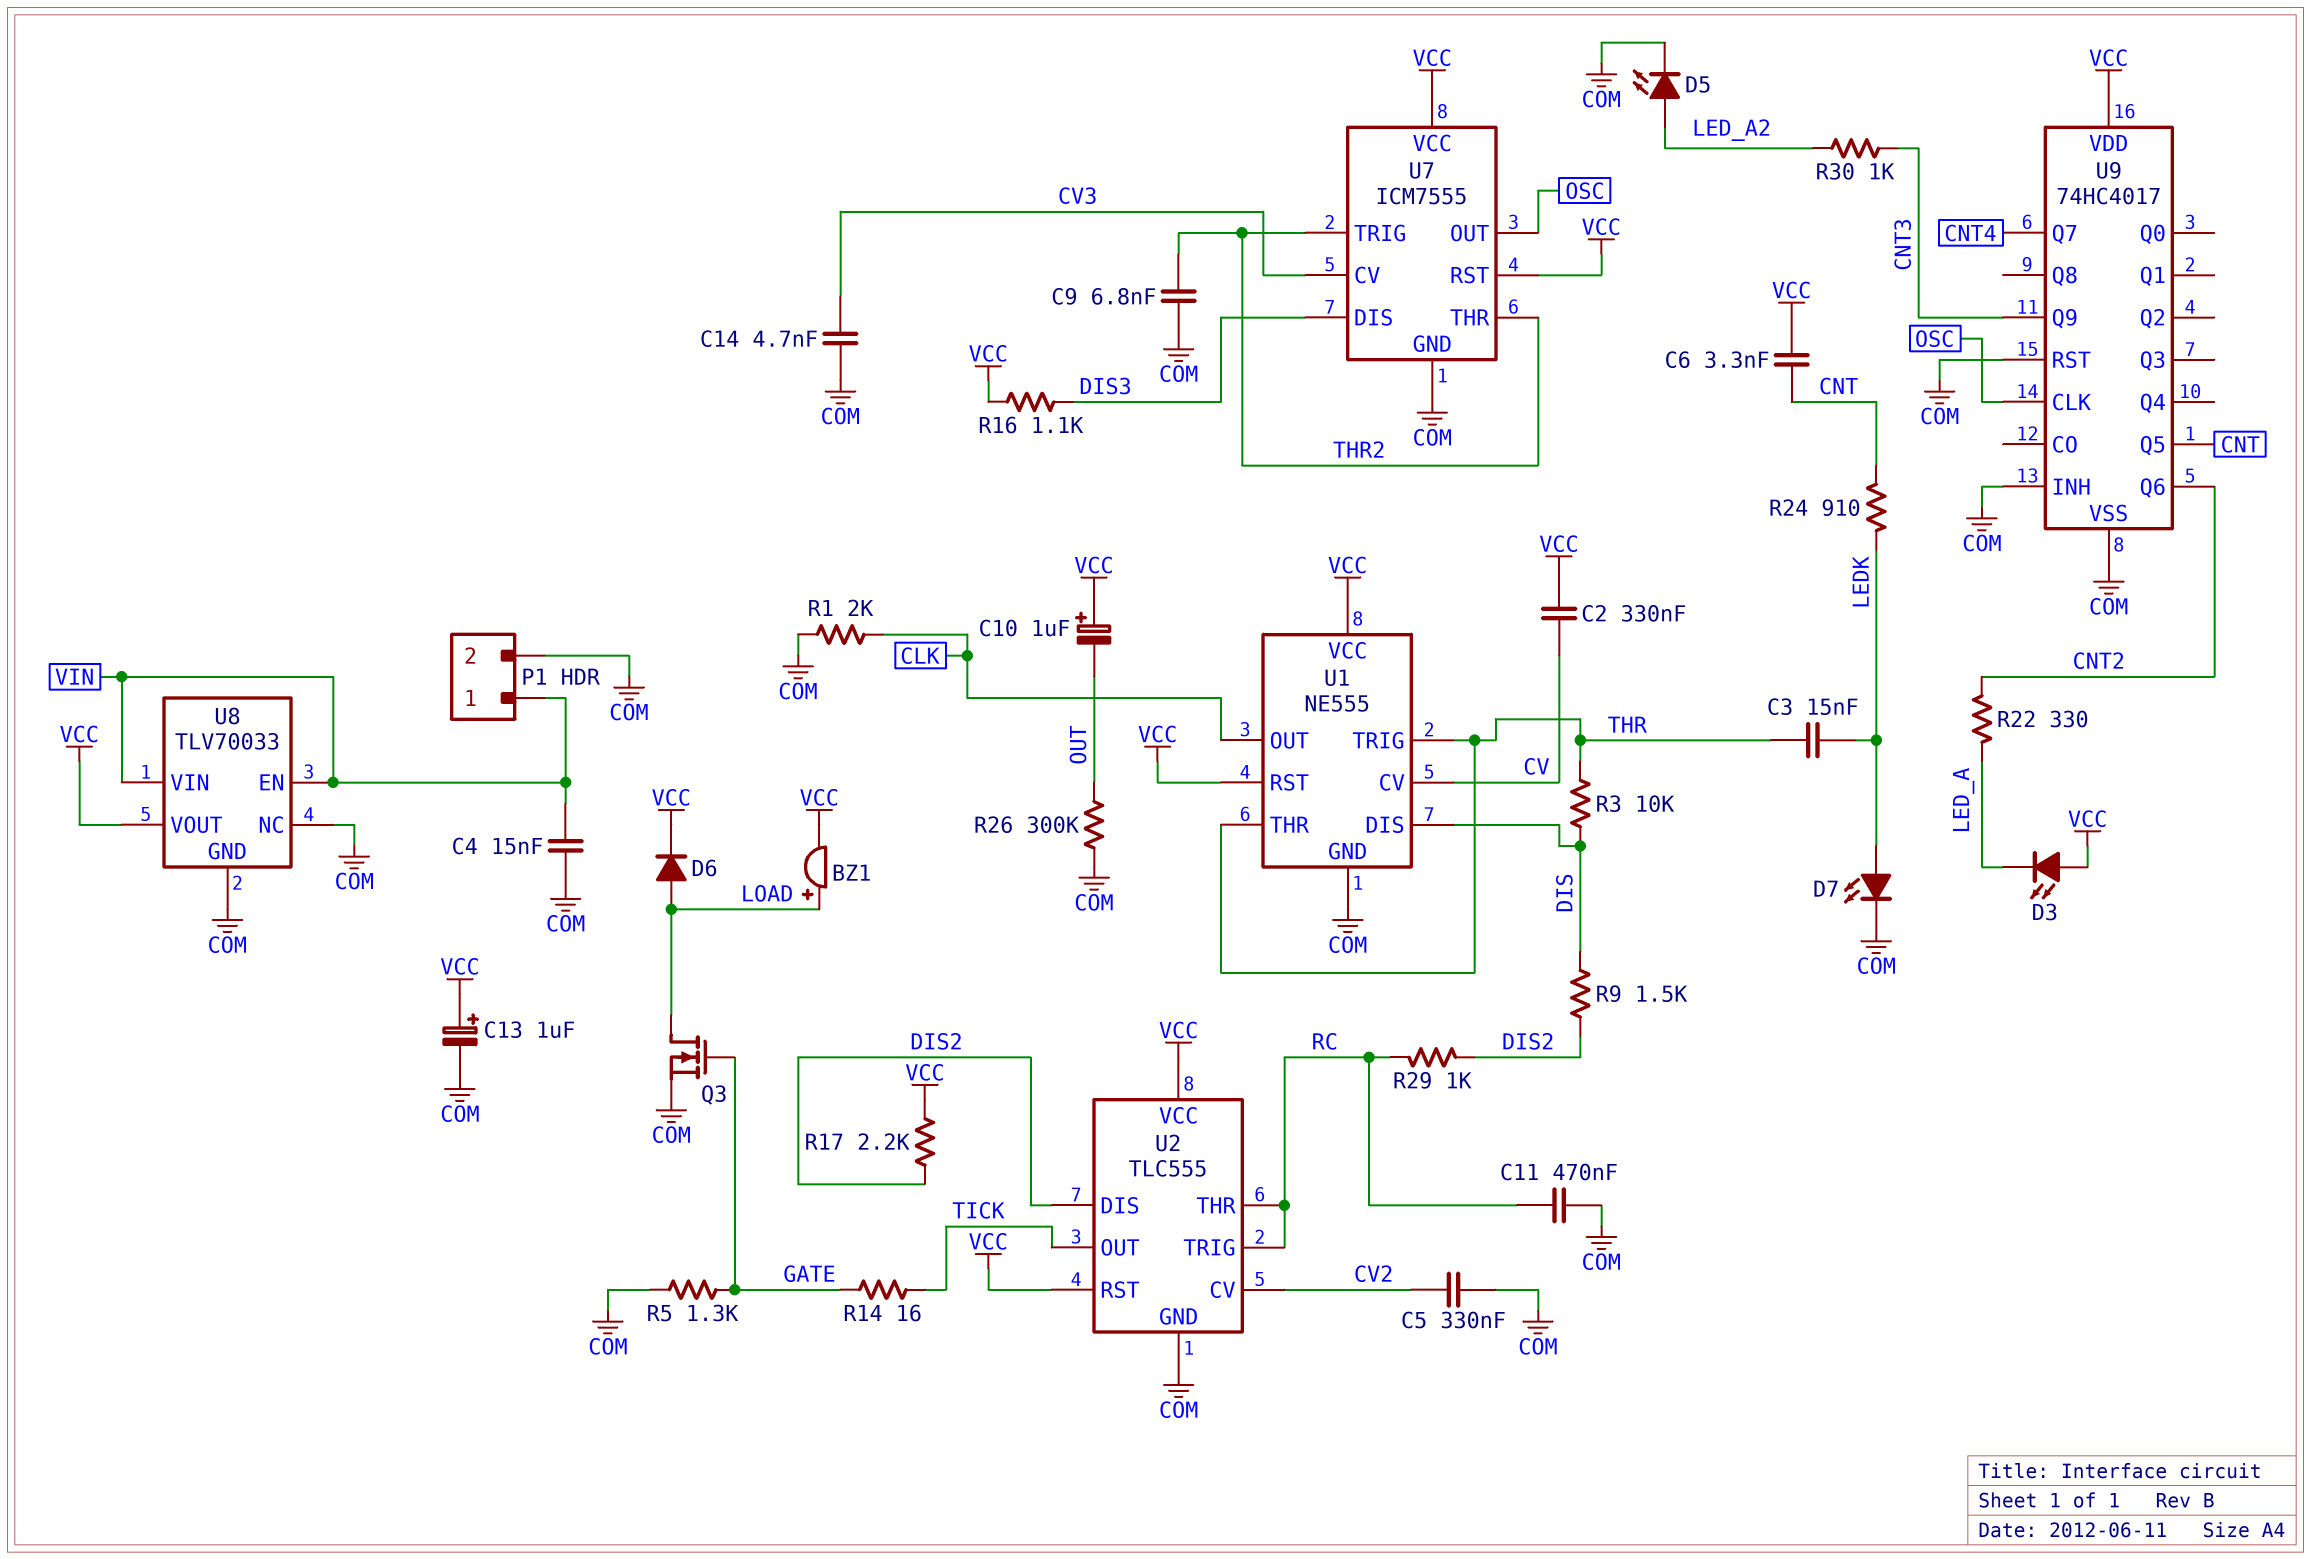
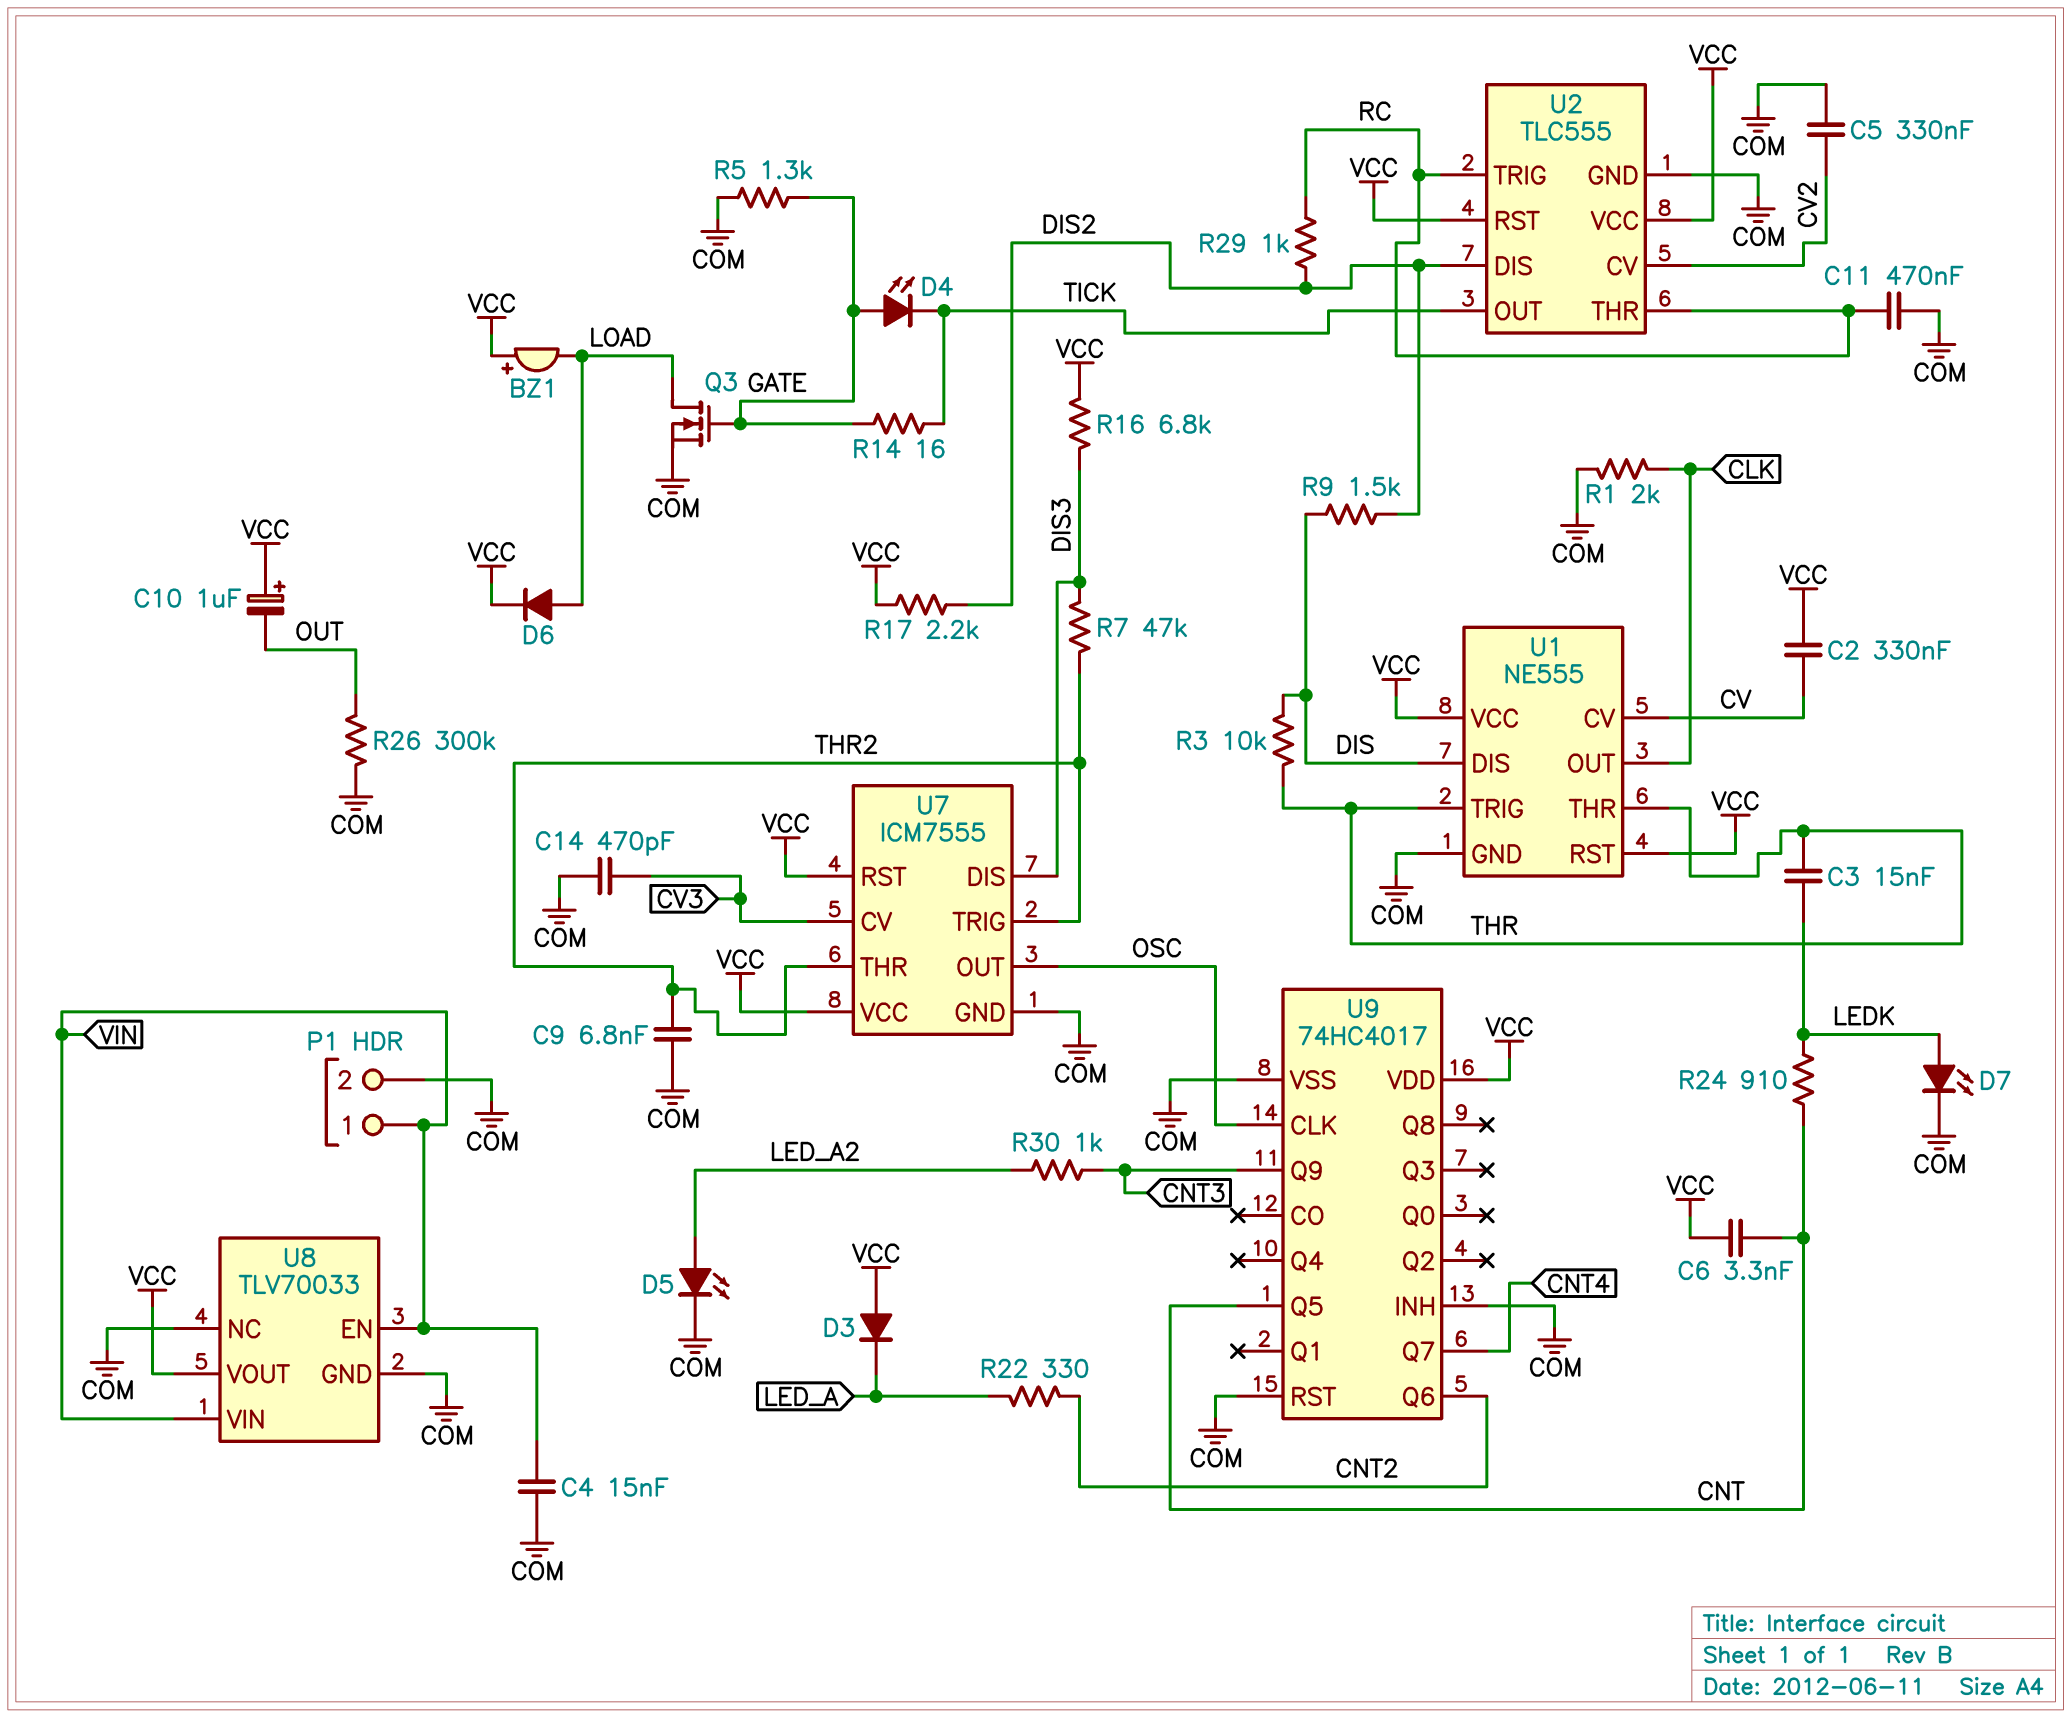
BZ1: buzzer (plus LOAD, minus VCC) -> buzzer (plus VCC, minus LOAD)
C13: 1uF (plus VCC, minus COM) -> none
C14: 4.7nF (COM, CV3) -> 470pF (COM, CV3)
D3: LED (A VCC, K LED_A) -> diode (A VCC, K LED_A)
D4: none -> LED (A GATE, K TICK)
R7: none -> 47k (DIS3, THR2)
R16: 1.1k (DIS3, VCC) -> 6.8k (DIS3, VCC)

